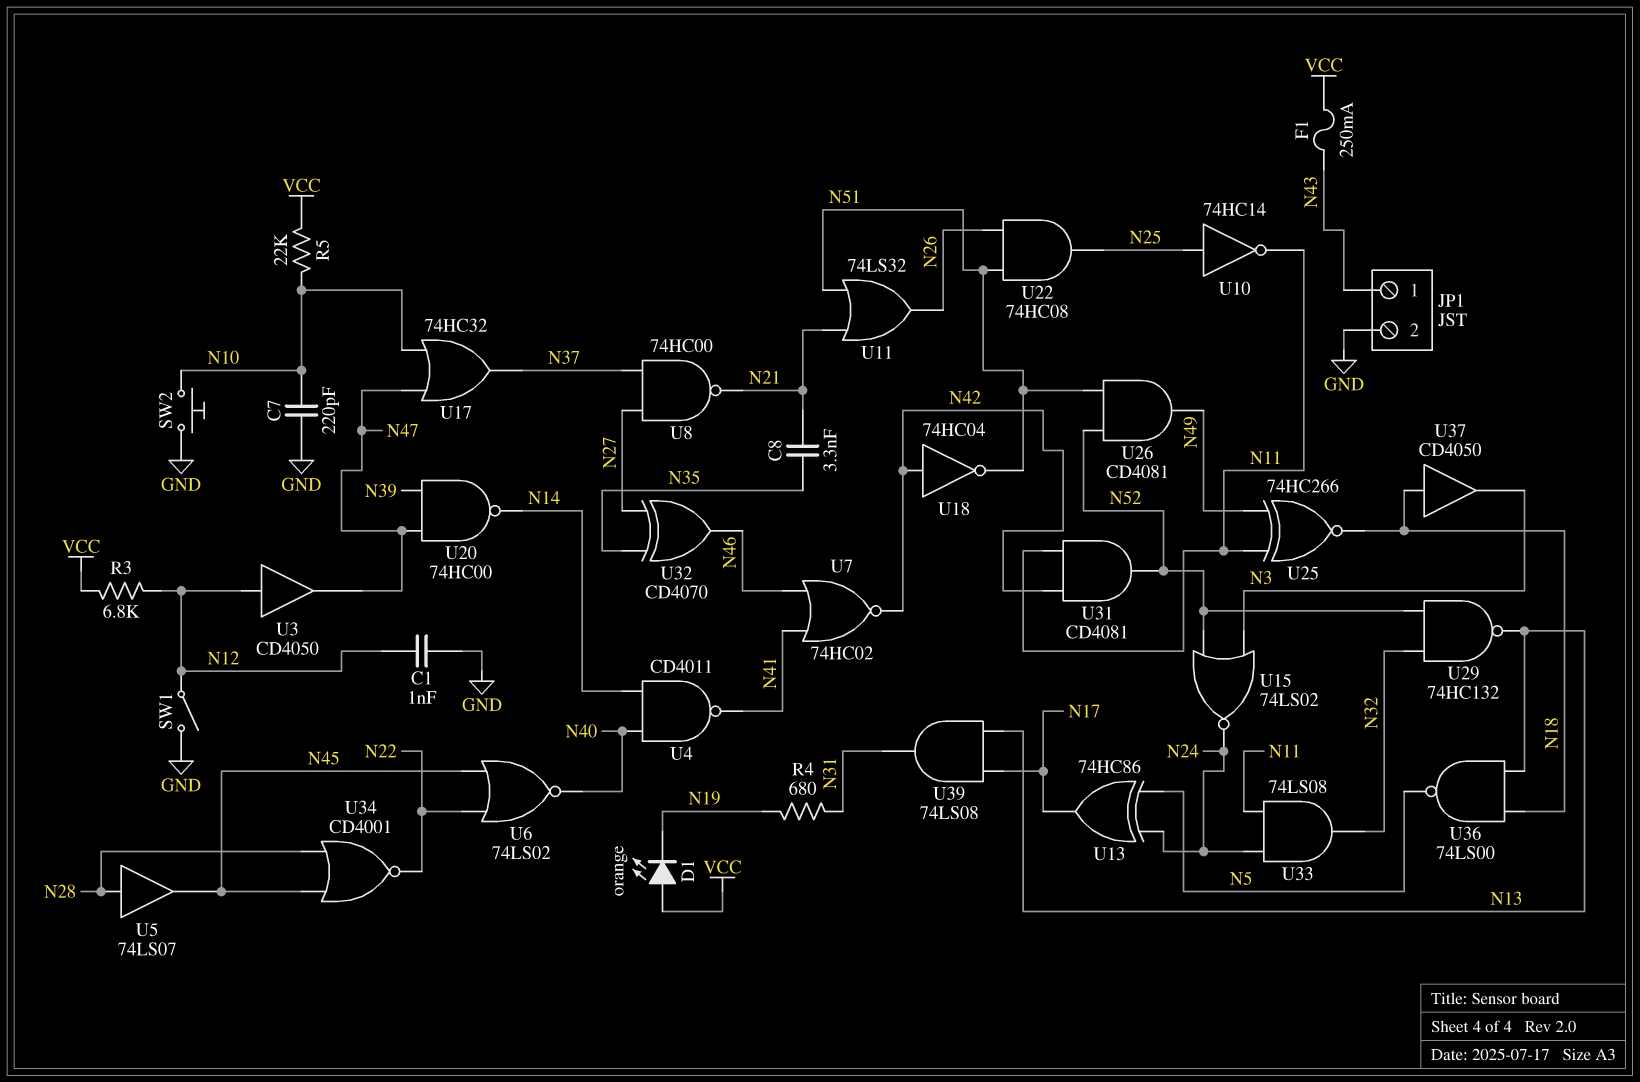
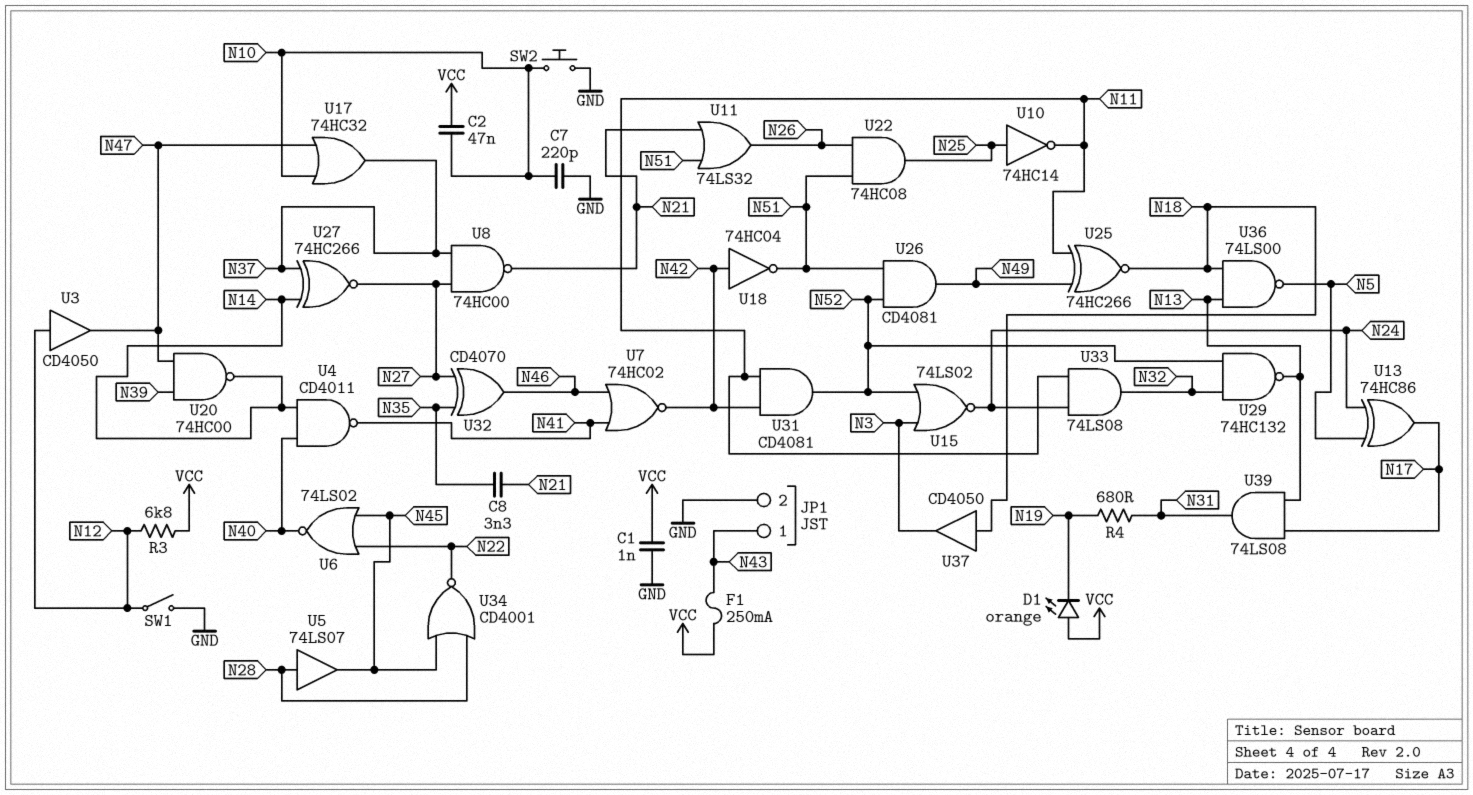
C1: 1nF (GND, N12) -> 1nF (GND, VCC)
C2: none -> 47nF (N10, VCC)
R5: 22k (N10, VCC) -> none
U27: none -> XNOR 74HC266 (in N14, in N37, out N27)

